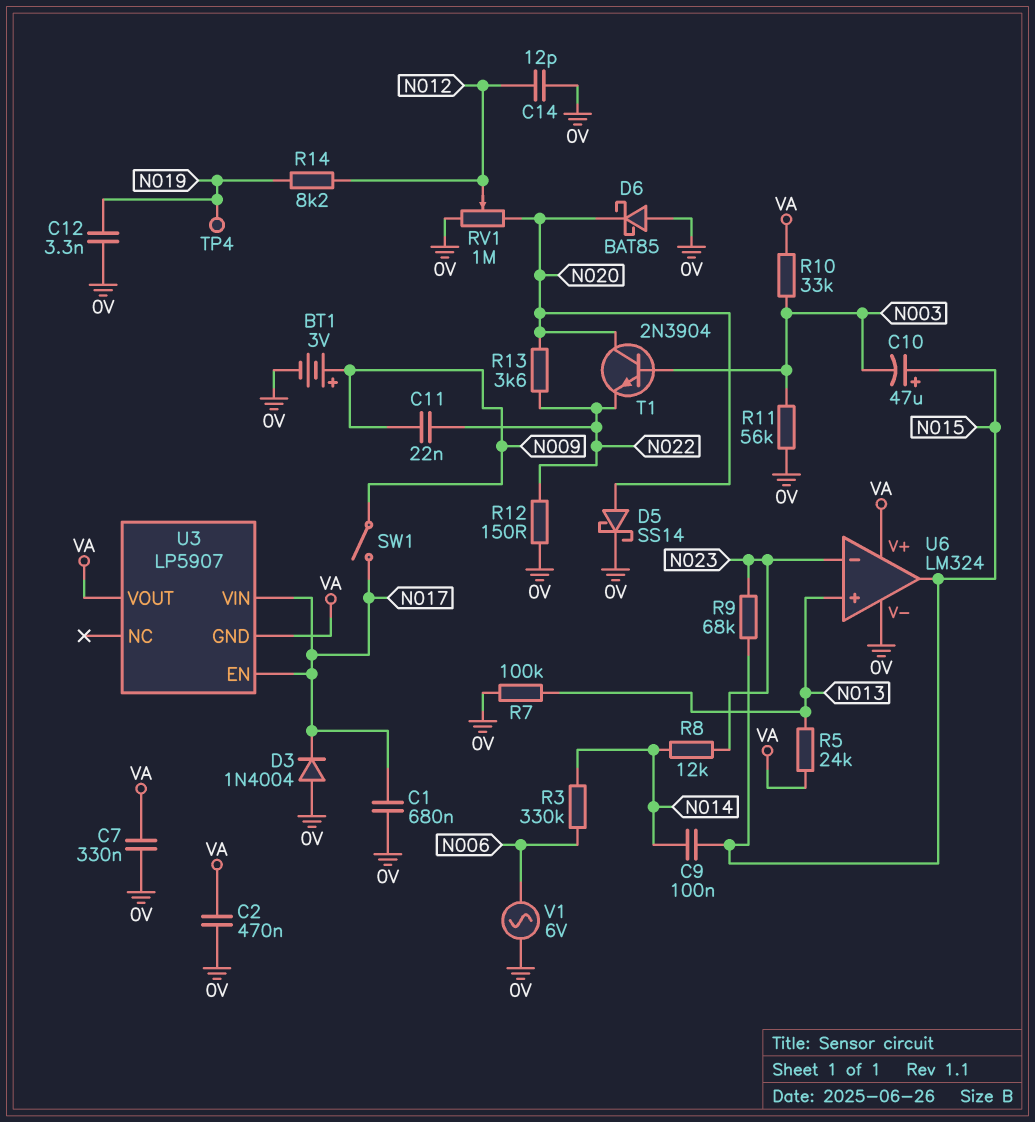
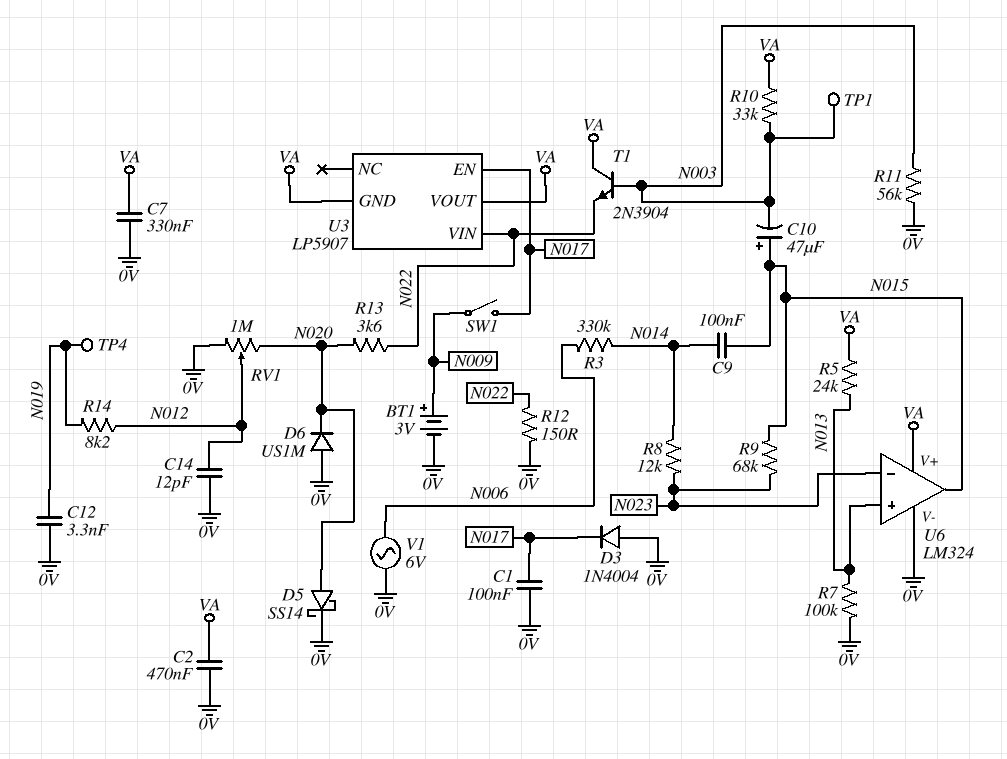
C1: 680nF (0V, N017) -> 100nF (0V, N017)
C11: 22nF (N009, N022) -> none
D6: schottky BAT85 (A 0V, K N020) -> diode US1M (A 0V, K N020)
T1: NPN 2N3904 (B N003, C N020, E N022) -> NPN 2N3904 (B N003, C VA, E N022)
TP1: none -> test point (N003)
U3 pin VIN: N017 -> N022

